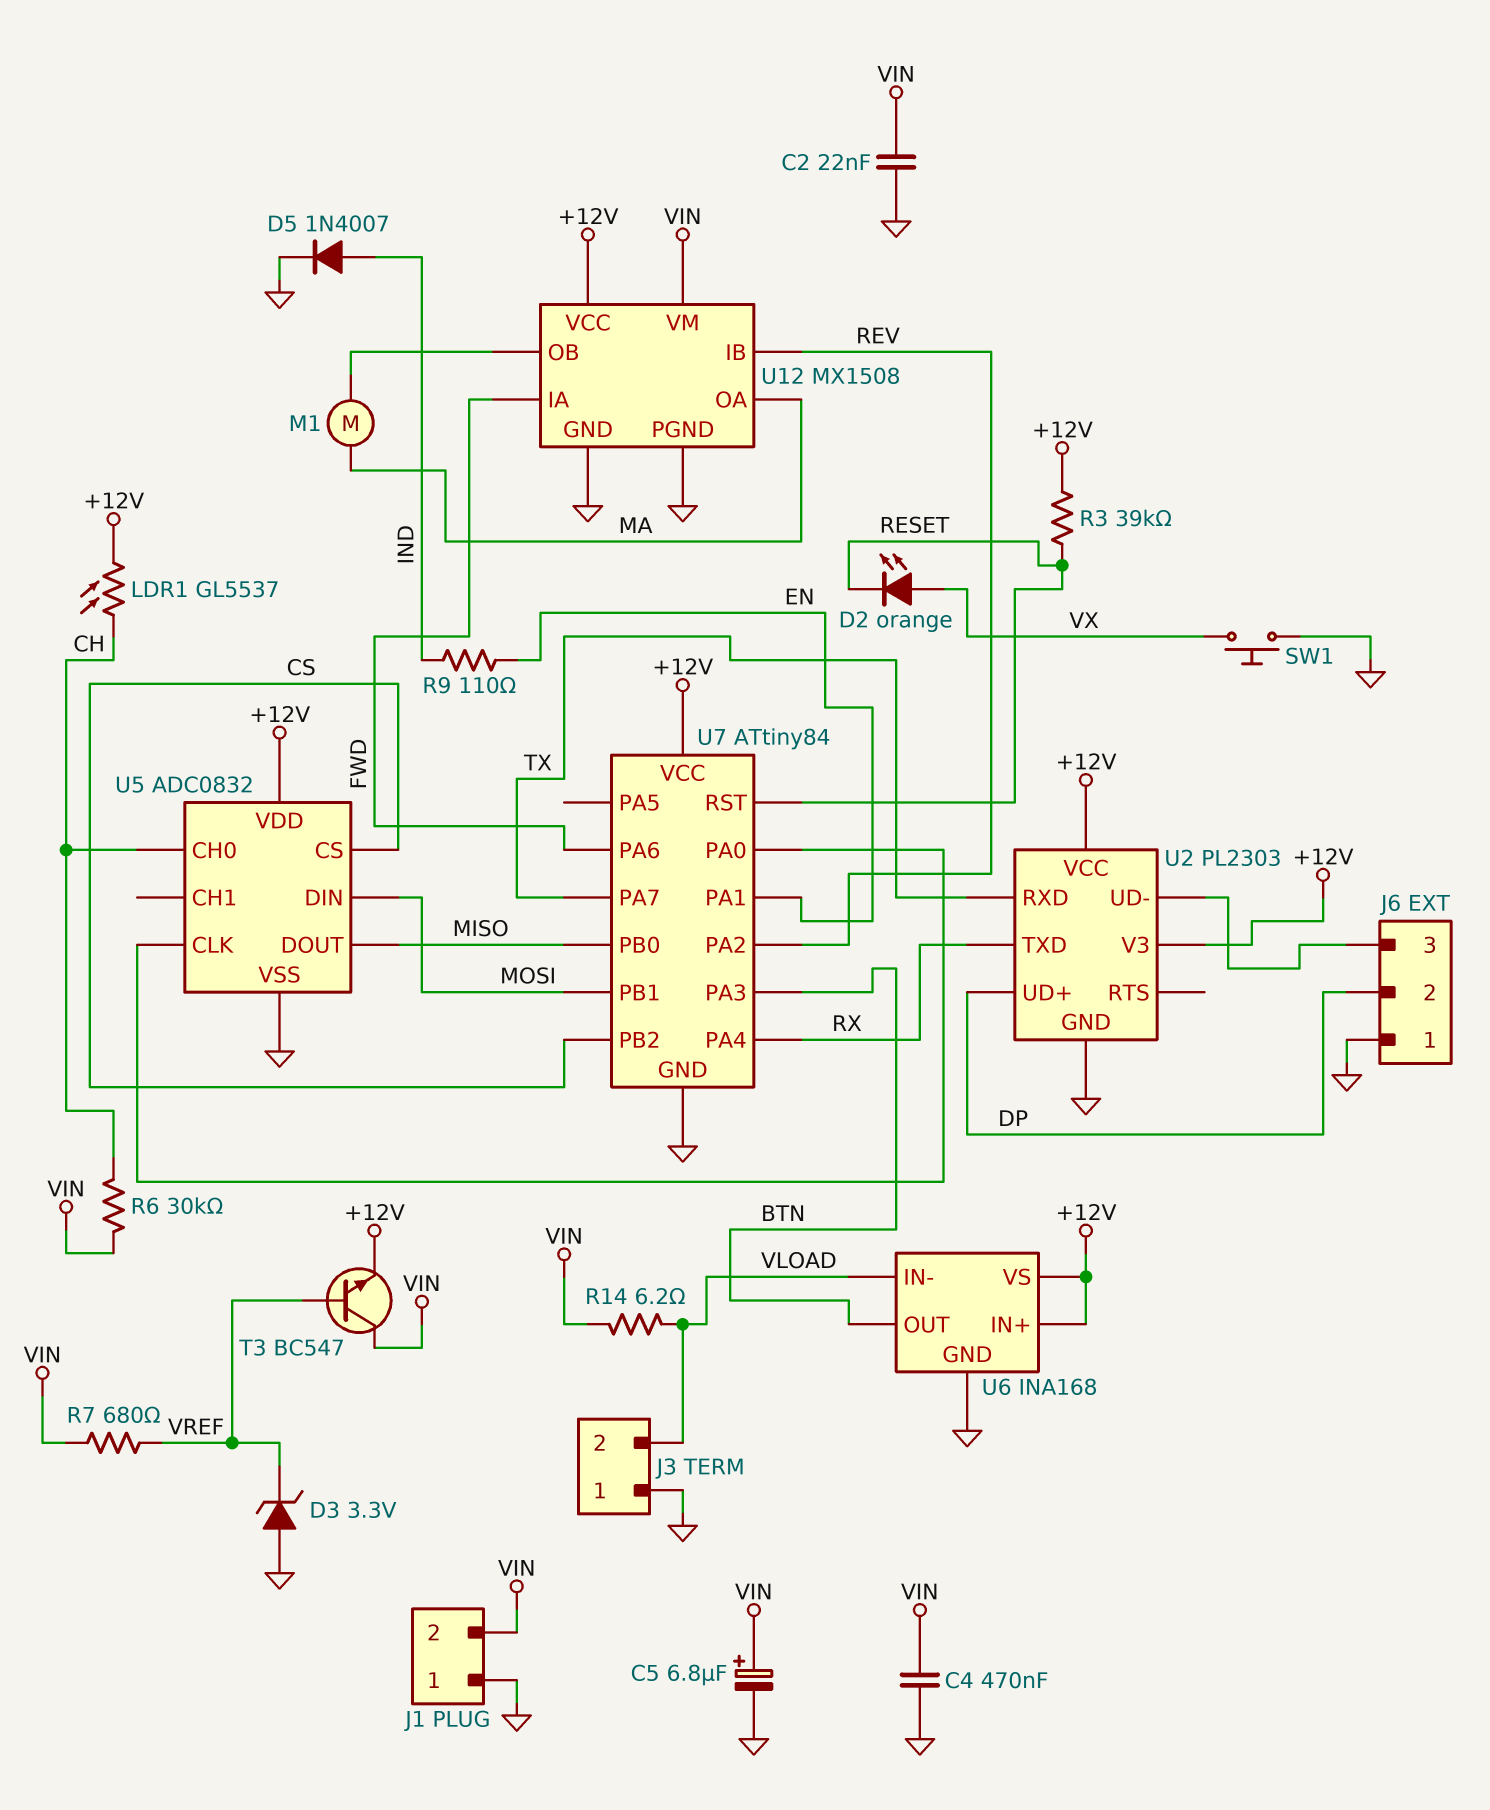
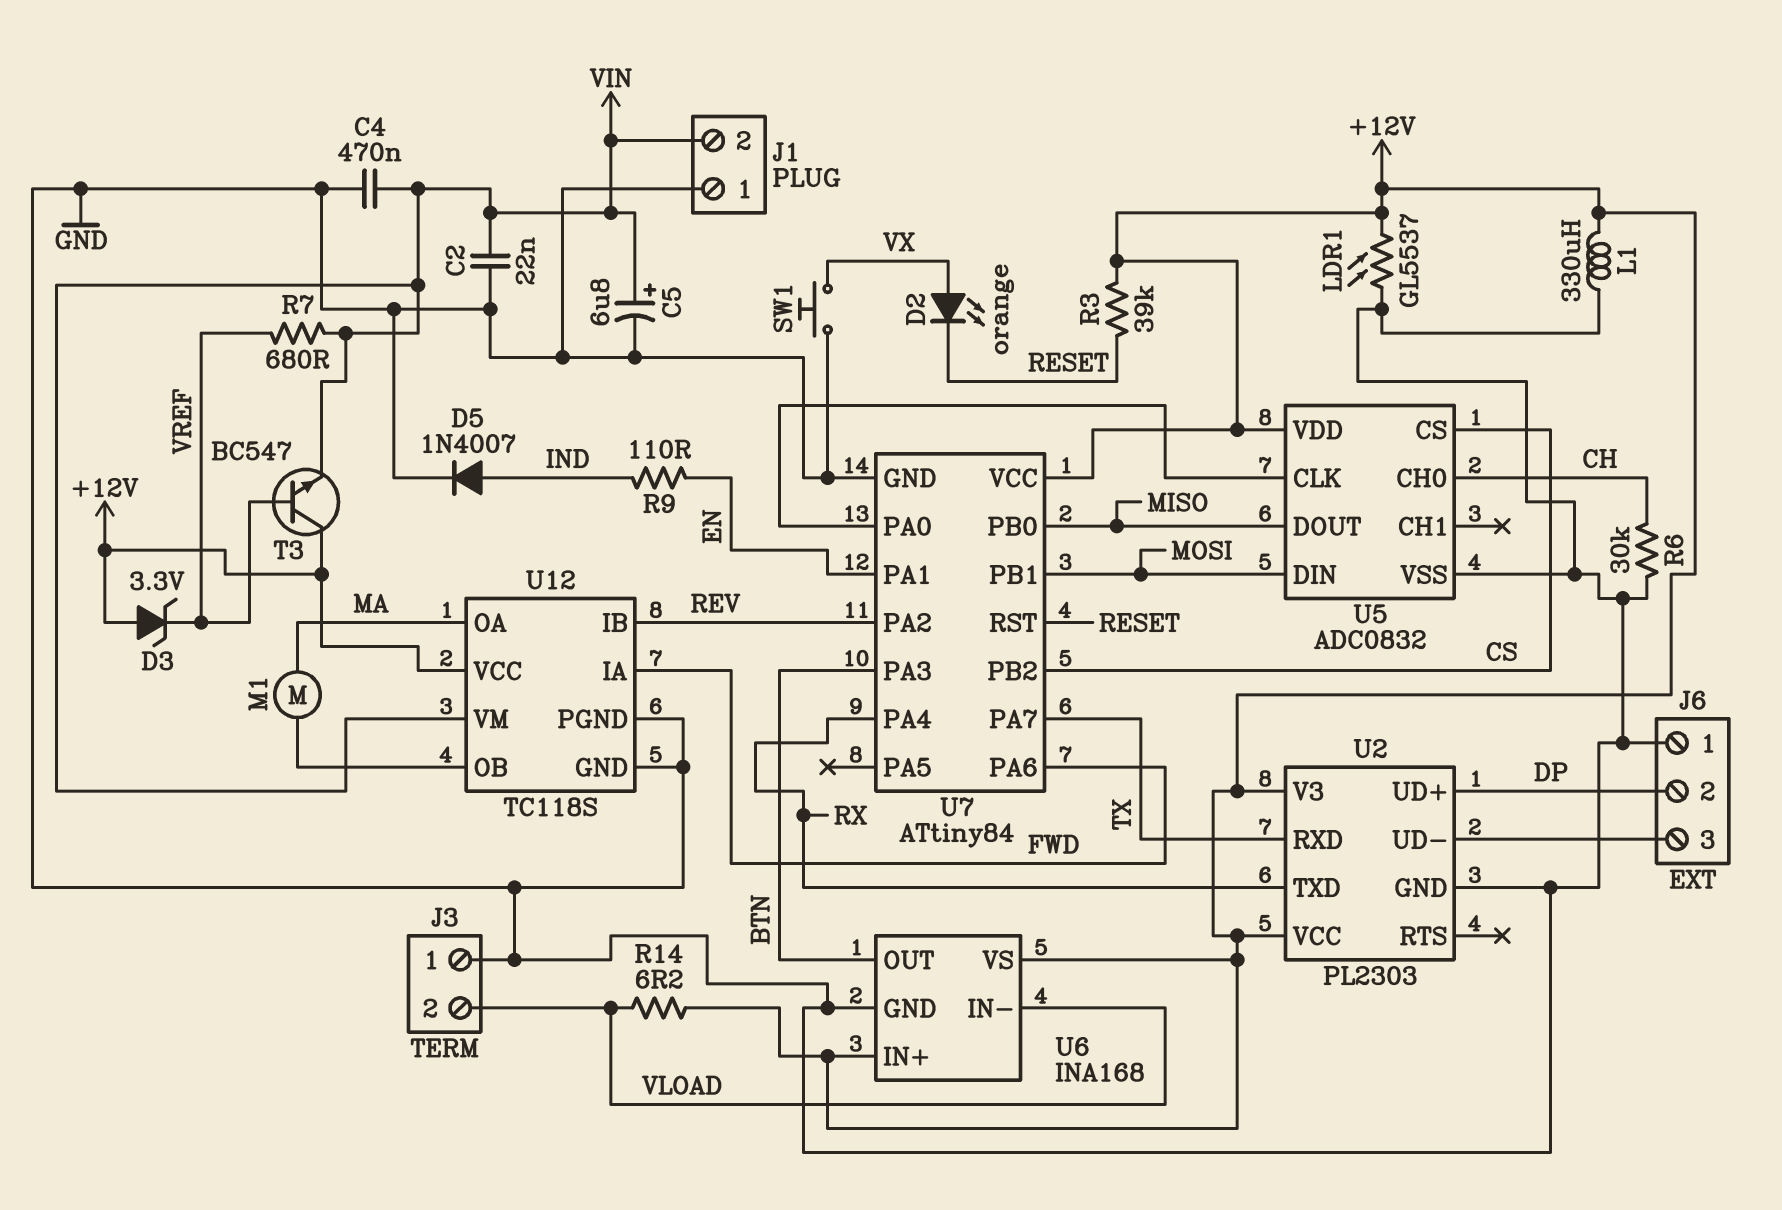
D3: zener 3.3V (A GND, K VREF) -> zener 3.3V (A +12V, K VREF)
L1: none -> 330uH (+12V, GND)
LDR1: GL5537 (+12V, CH) -> GL5537 (+12V, GND)
R6: 30k (CH, VIN) -> 30k (CH, GND)
R14: 6.2 (VIN, VLOAD) -> 6.2 (+12V, VLOAD)
T3: NPN BC547 (B VREF, C VIN, E +12V) -> NPN BC547 (B VREF, C +12V, E VIN)
U12: MX1508 -> TC118S

